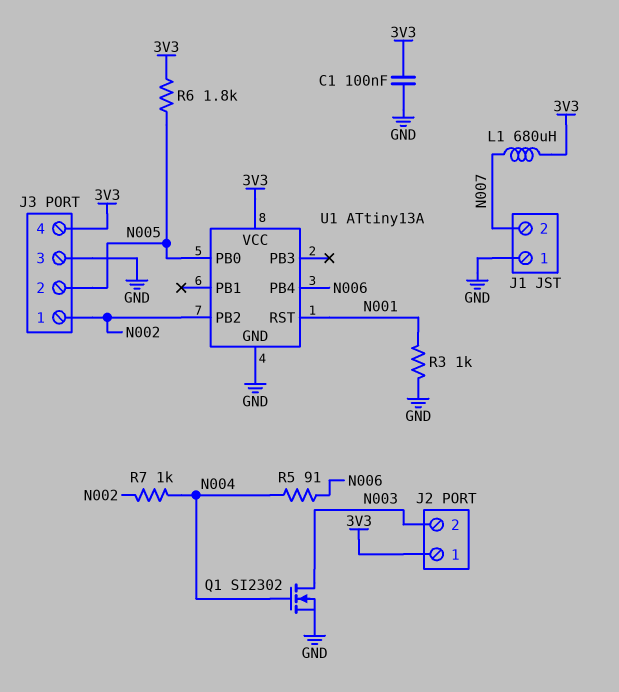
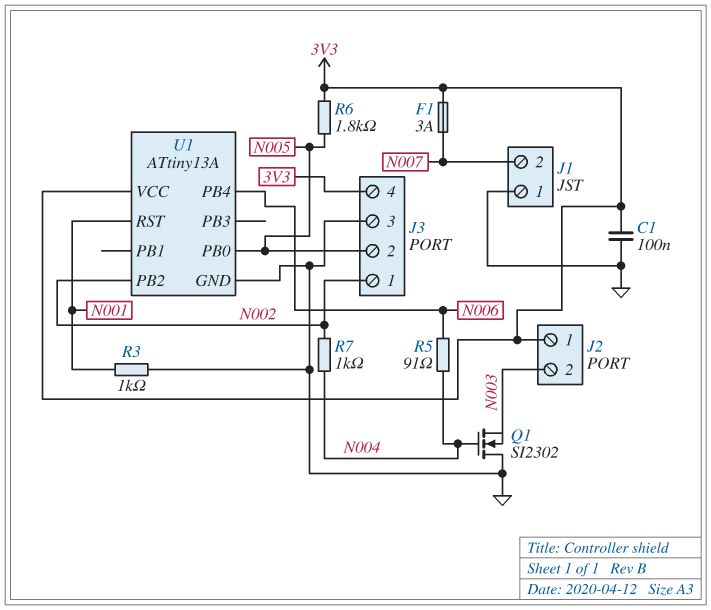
F1: none -> 3A (3V3, N007)
L1: 680uH (3V3, N007) -> none
Q1: NMOS SI2302 (G N004, D N003, S GND) -> NMOS SI2302 (G N004, D GND, S N003)

